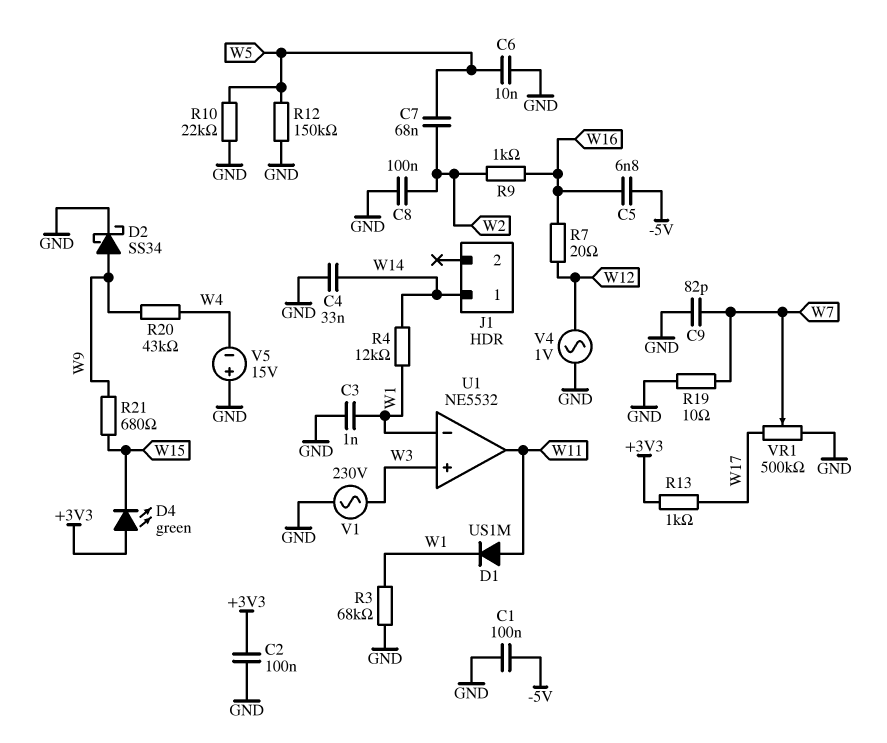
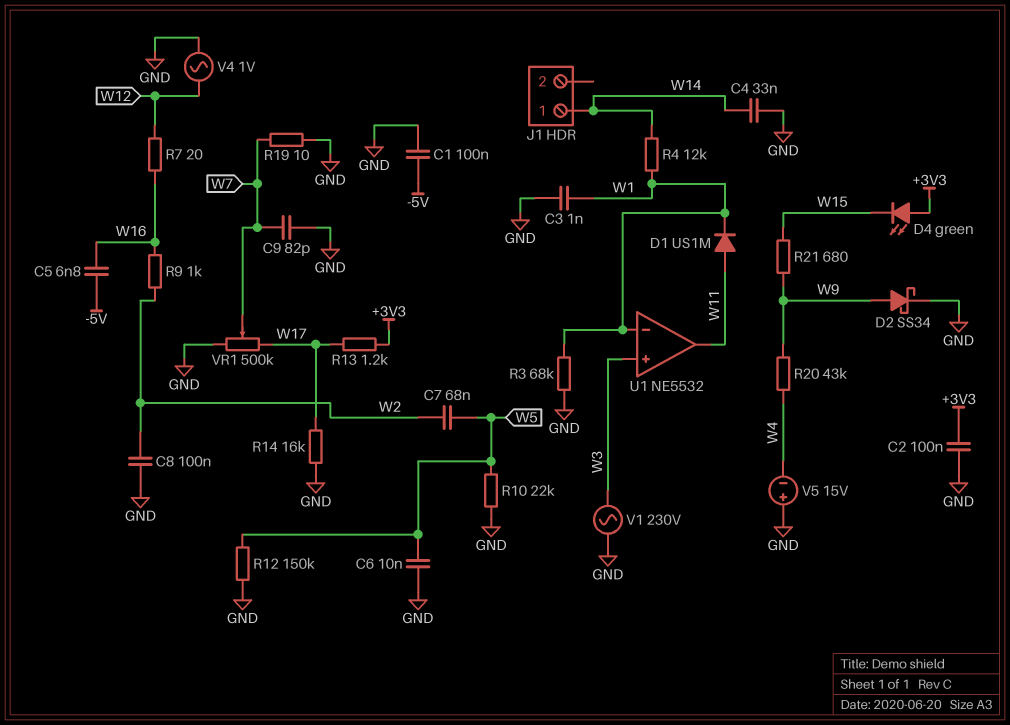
R13: 1k (+3V3, W17) -> 1.2k (+3V3, W17)
R14: none -> 16k (GND, W17)

